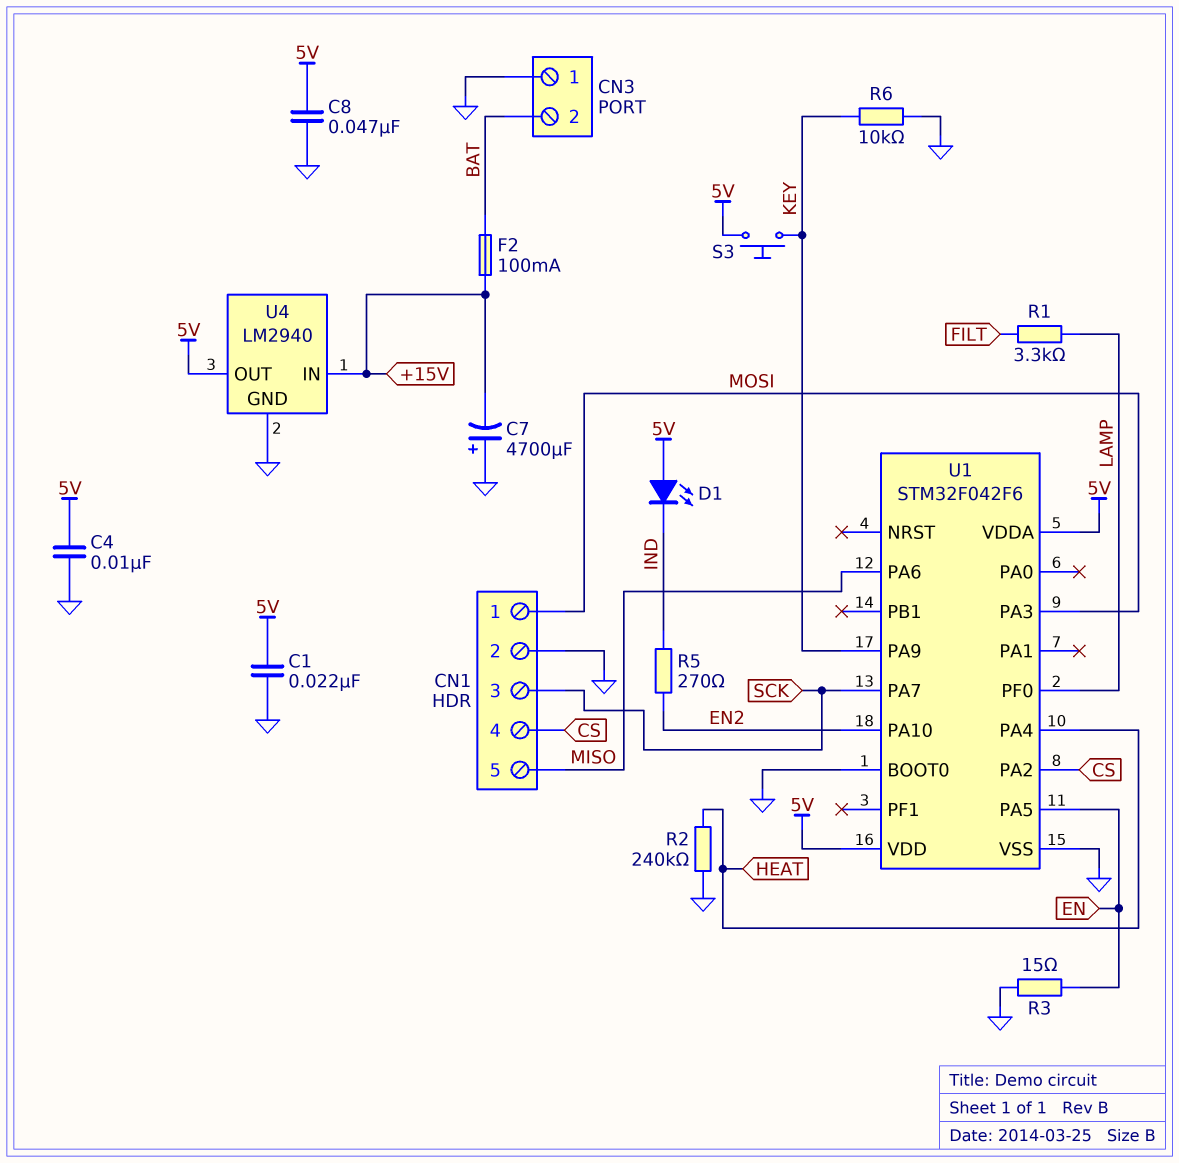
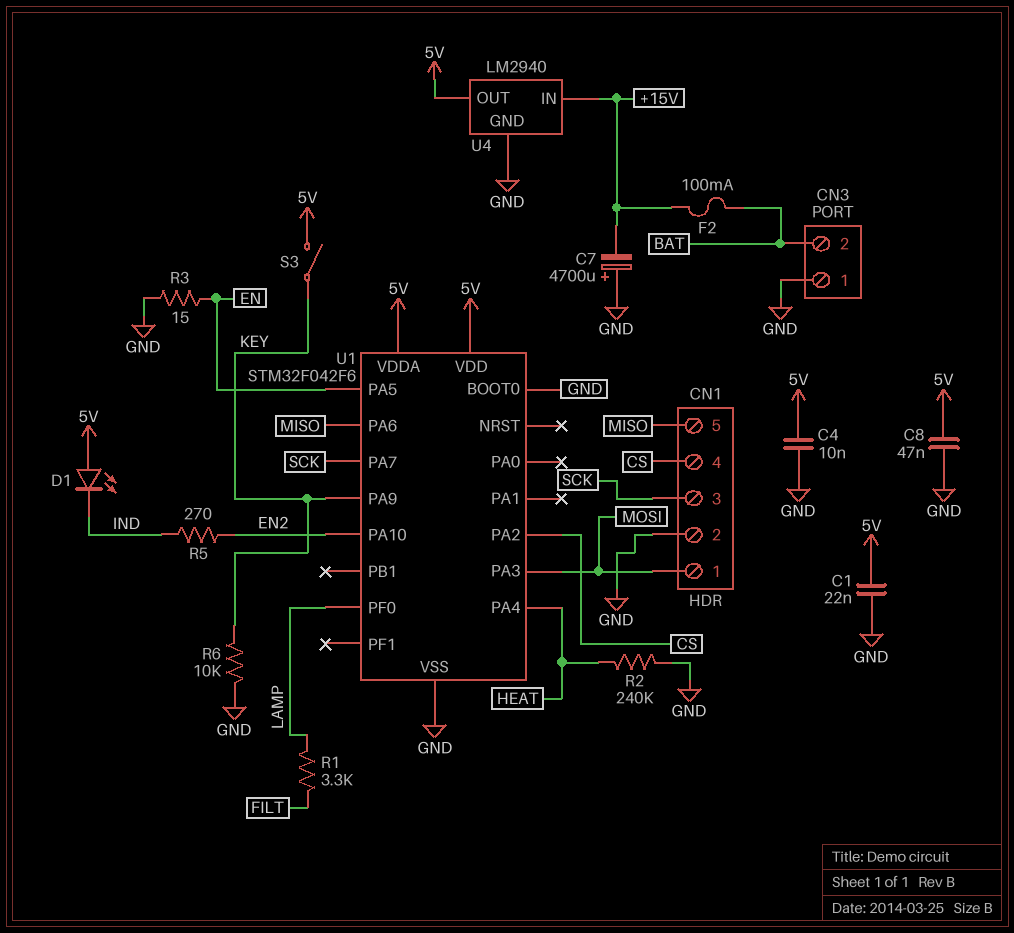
S3: button (5V, KEY) -> switch (5V, KEY)

